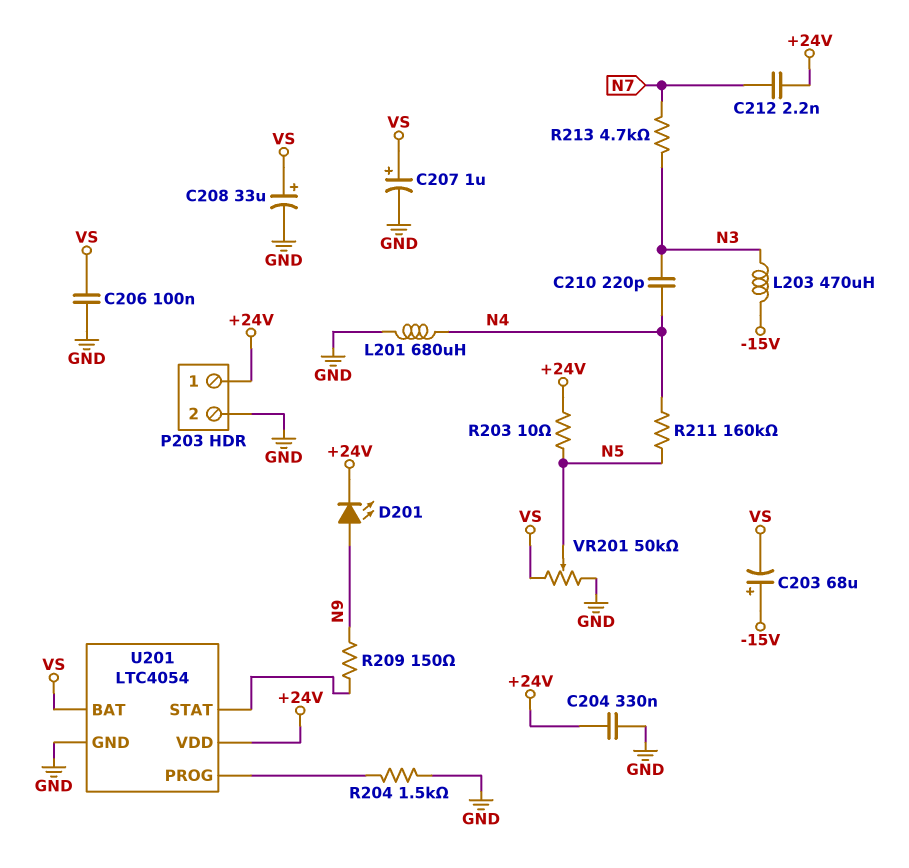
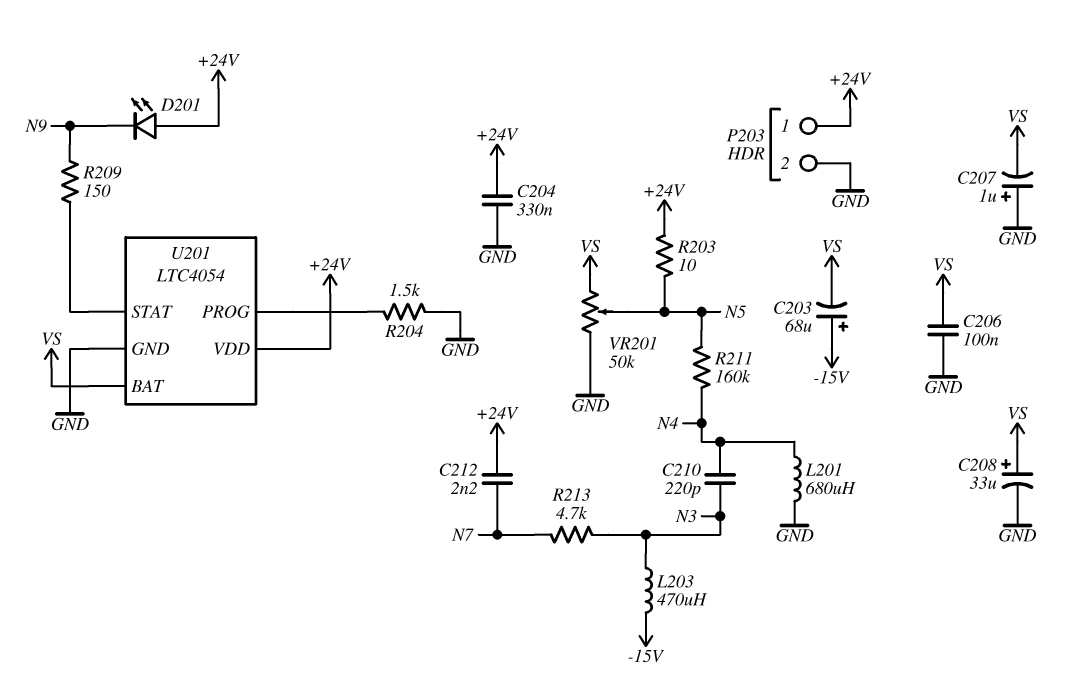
C207: 1uF (plus VS, minus GND) -> 1uF (plus GND, minus VS)
D201: LED (A N9, K +24V) -> LED (A +24V, K N9)

